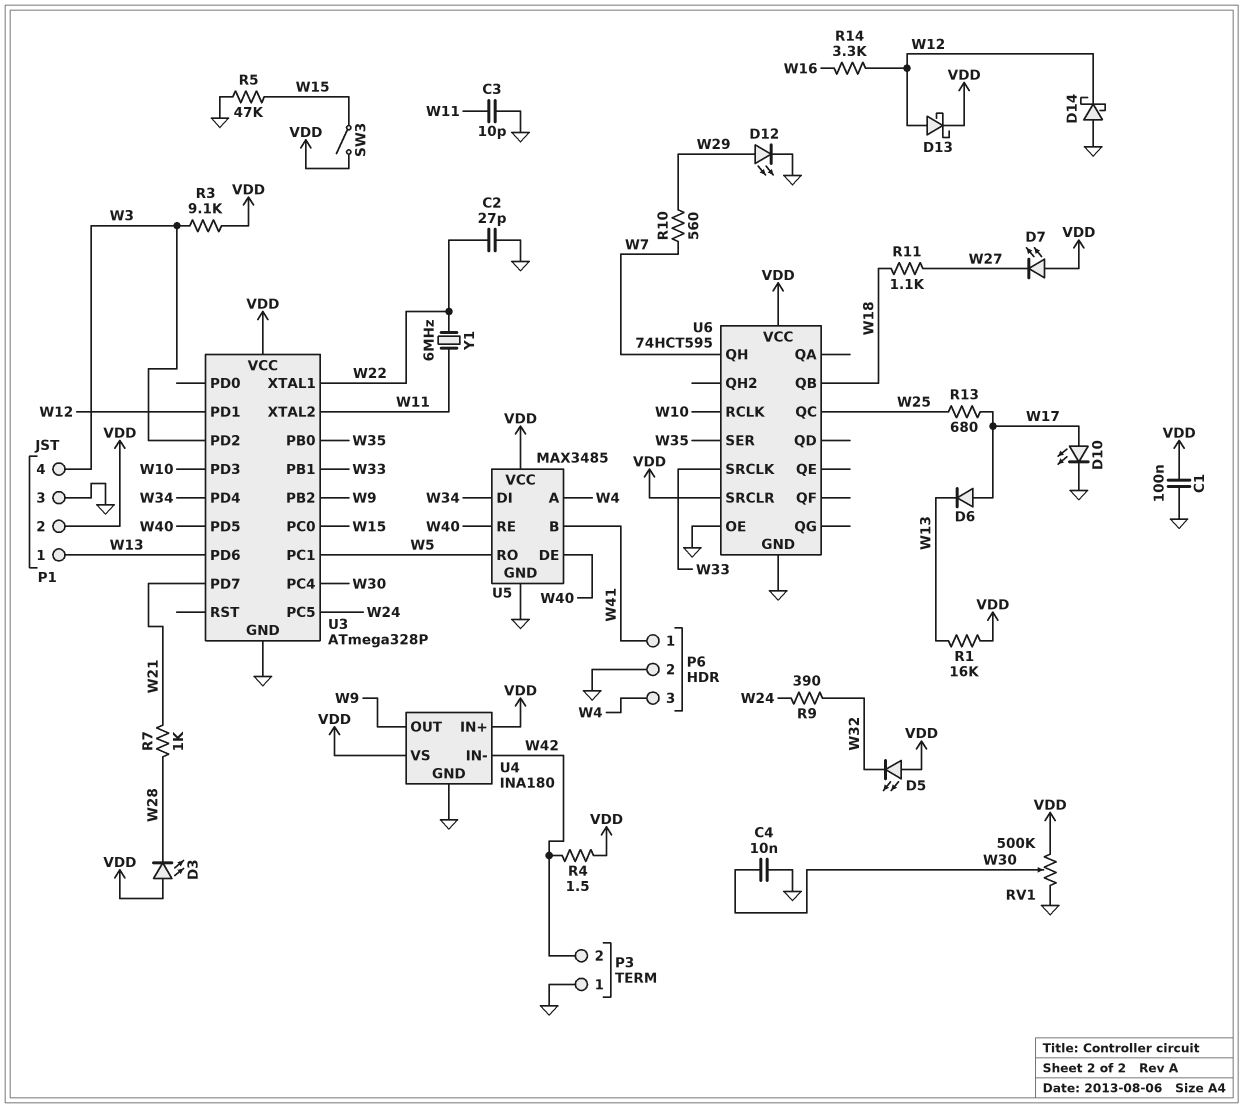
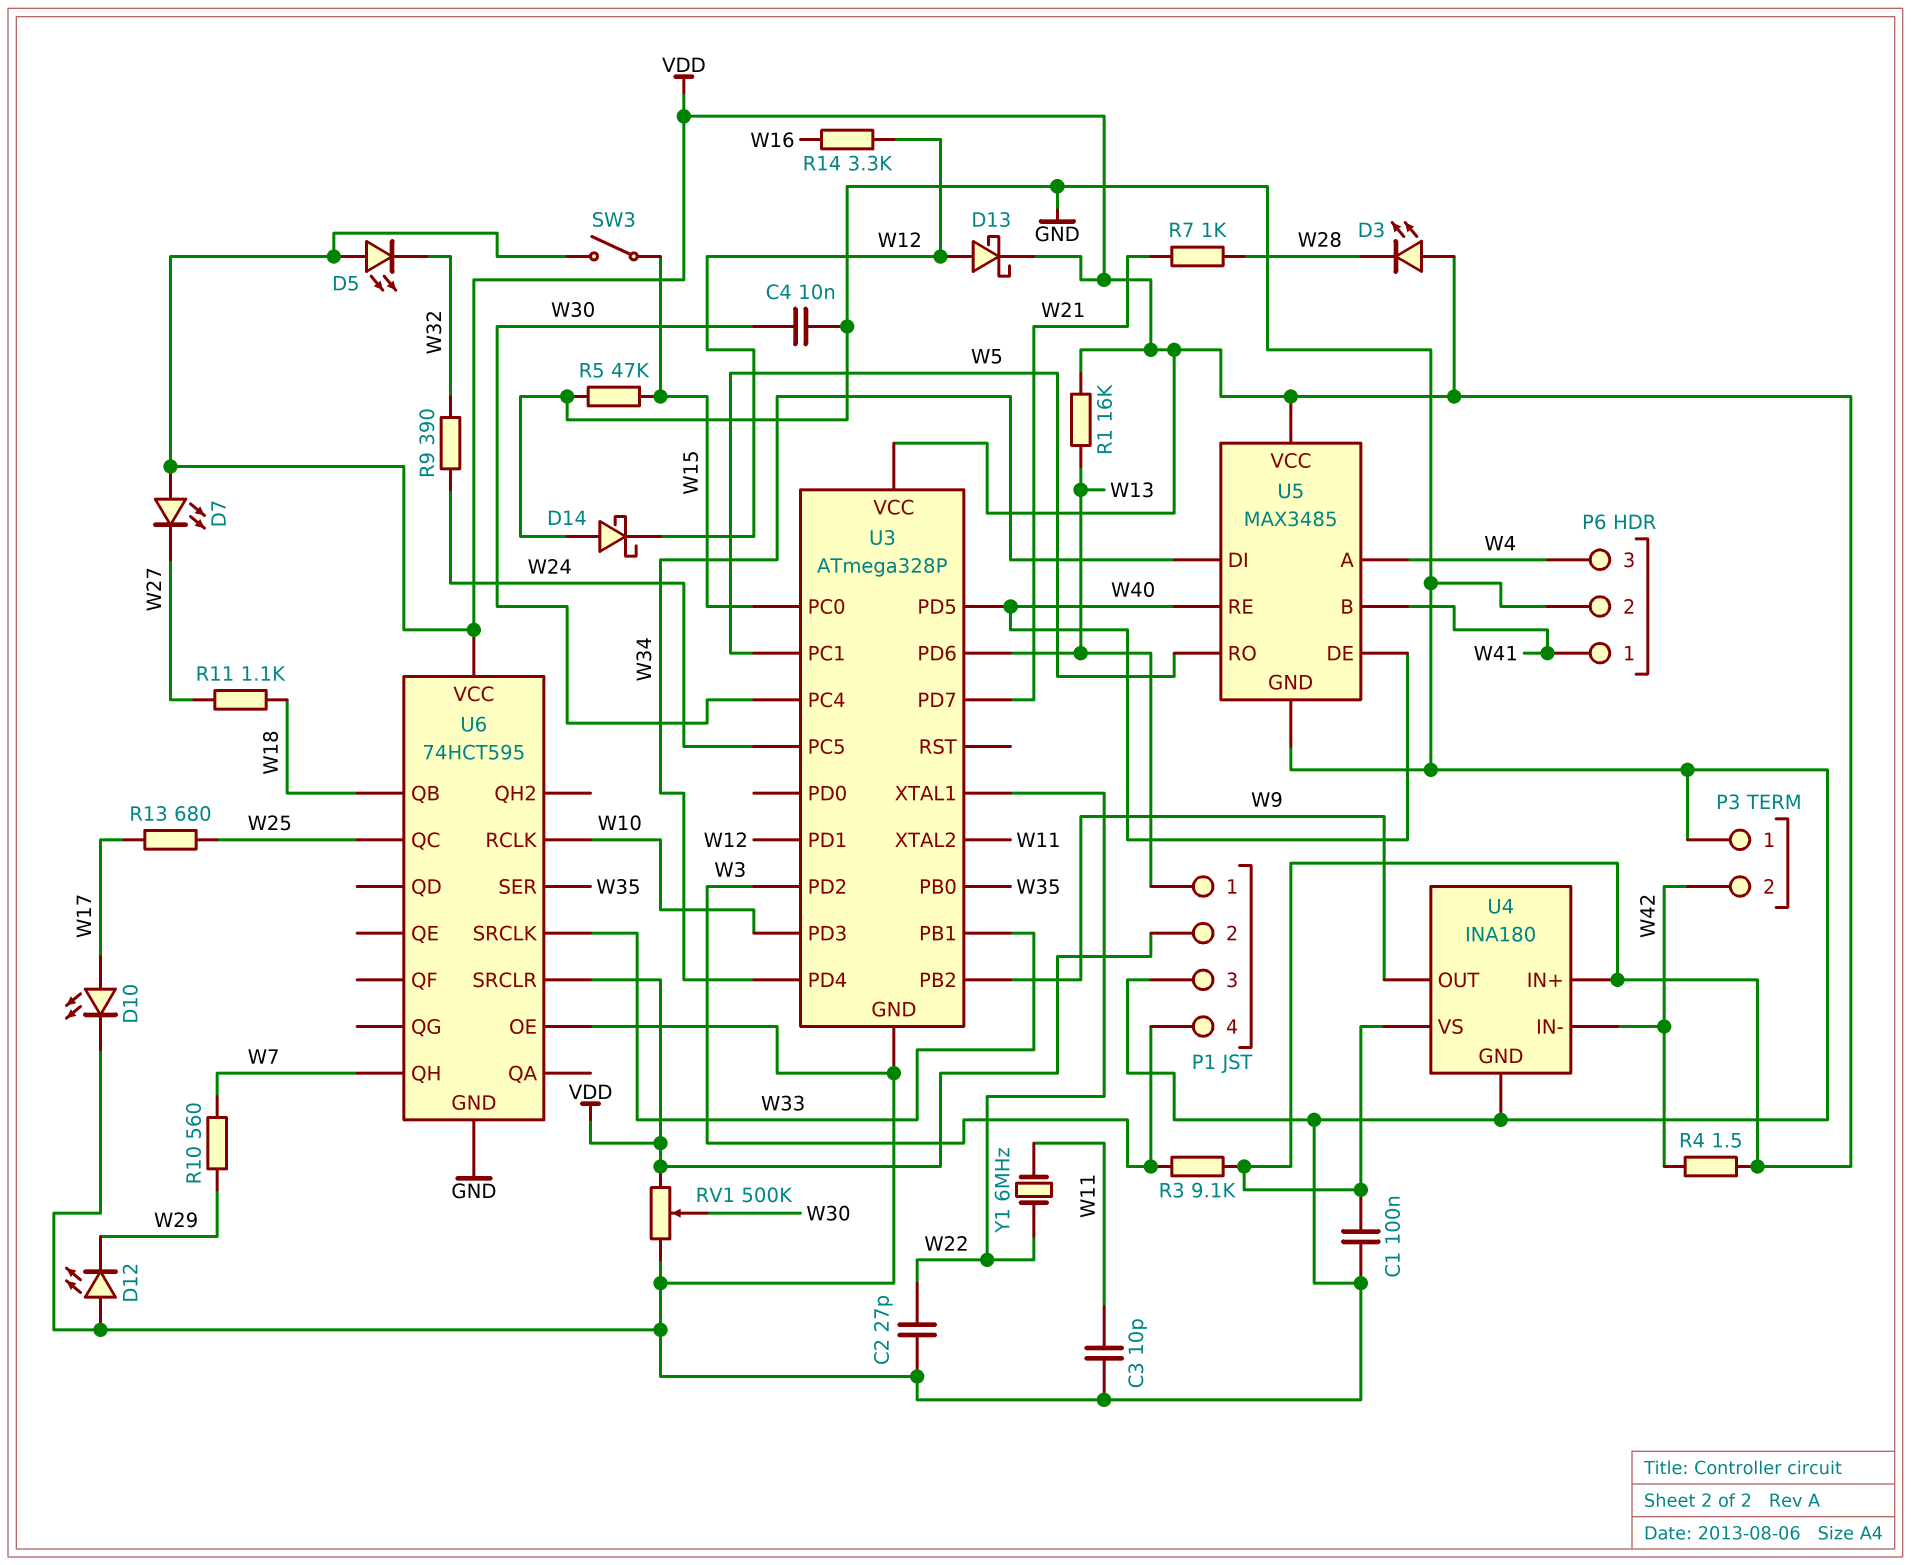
D6: diode (A W17, K W13) -> none
D12: LED (A W29, K GND) -> LED (A GND, K W29)

